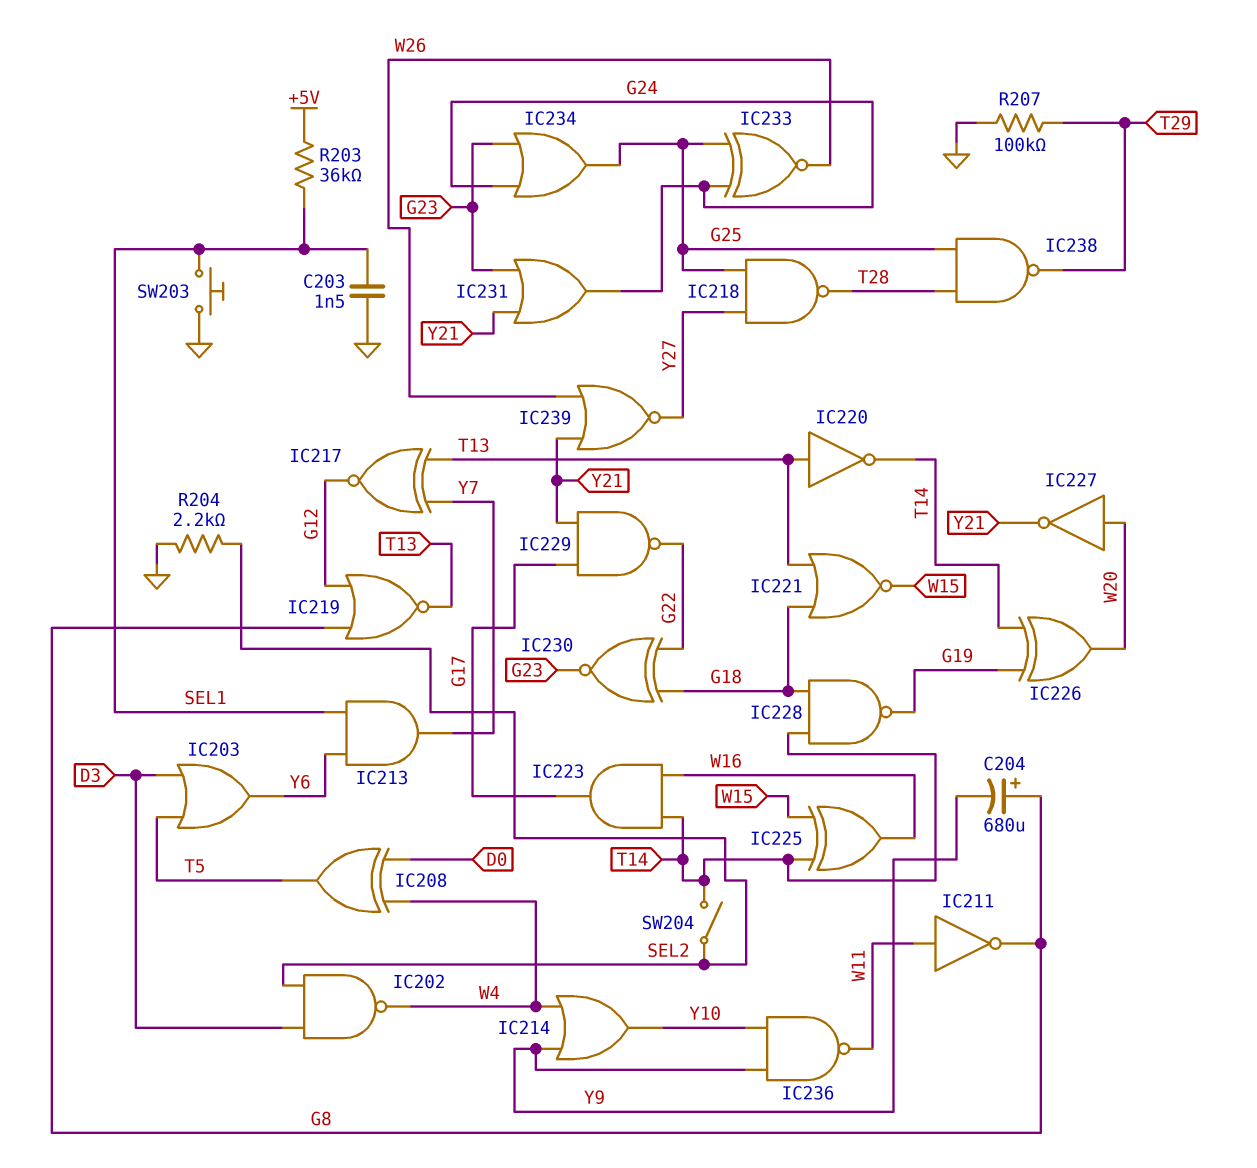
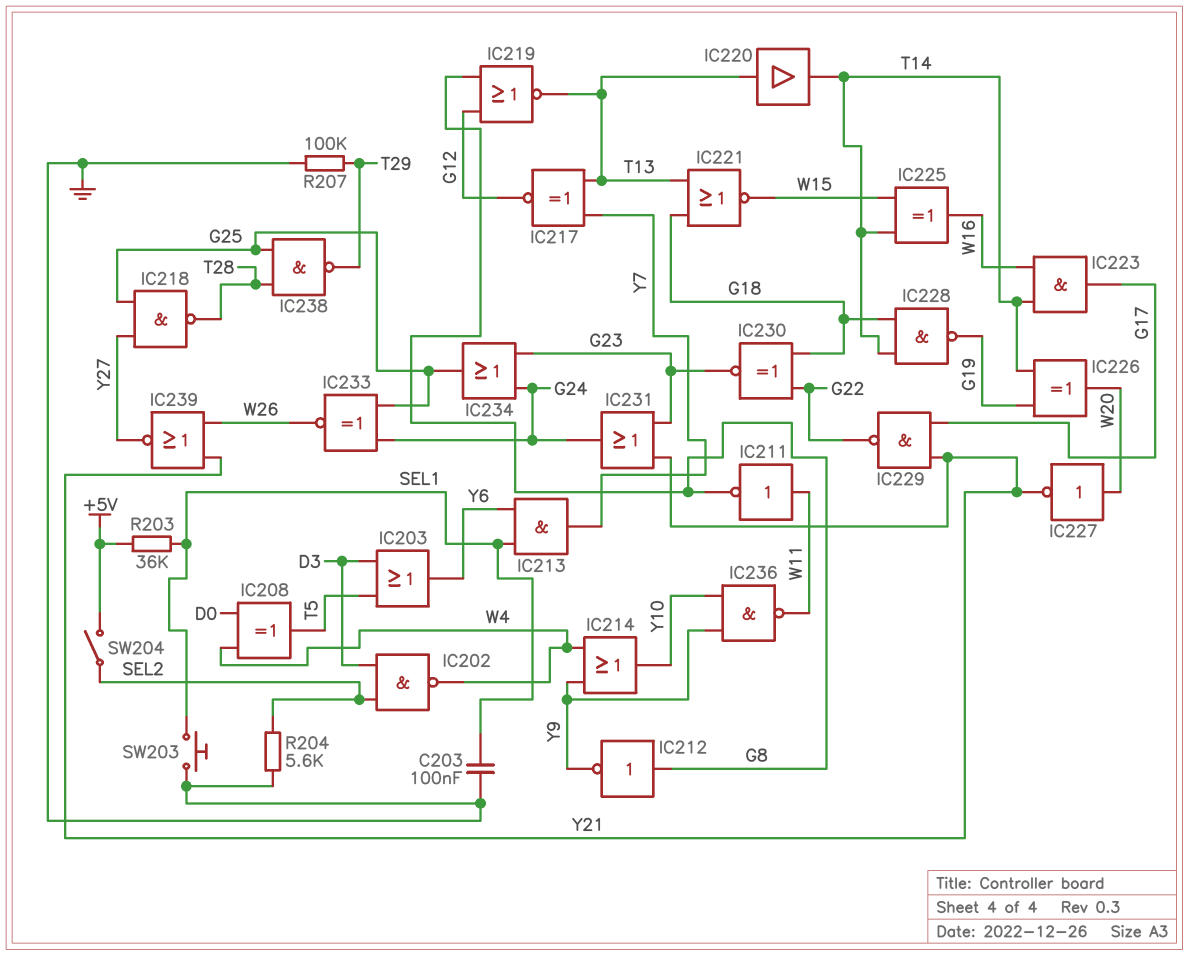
C203: 1.5nF (GND, SEL1) -> 100nF (GND, SEL1)
C204: 680uF (plus G8, minus Y9) -> none
IC212: none -> NOT (in G8, out Y9)
IC220: NOT (in T13, out T14) -> buffer (in T13, out T14)
R204: 2.2k (GND, SEL2) -> 5.6k (GND, SEL2)
SW204: switch (SEL2, T14) -> switch (+5V, SEL2)

